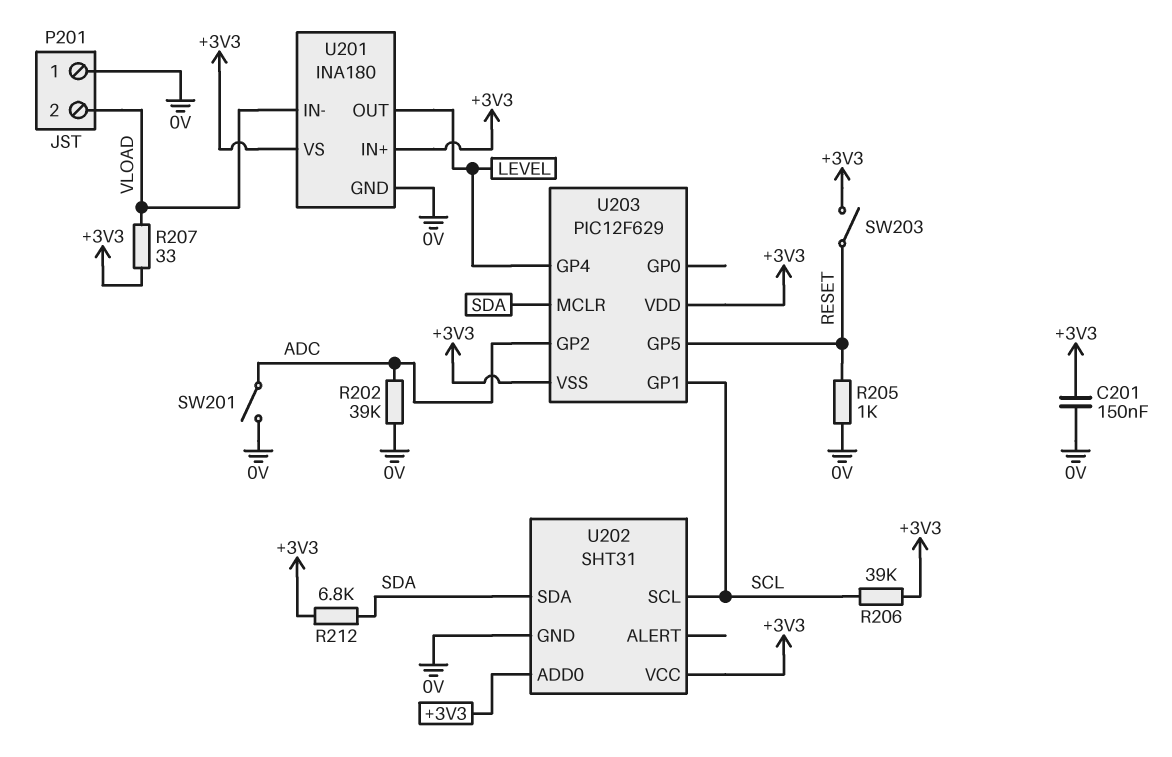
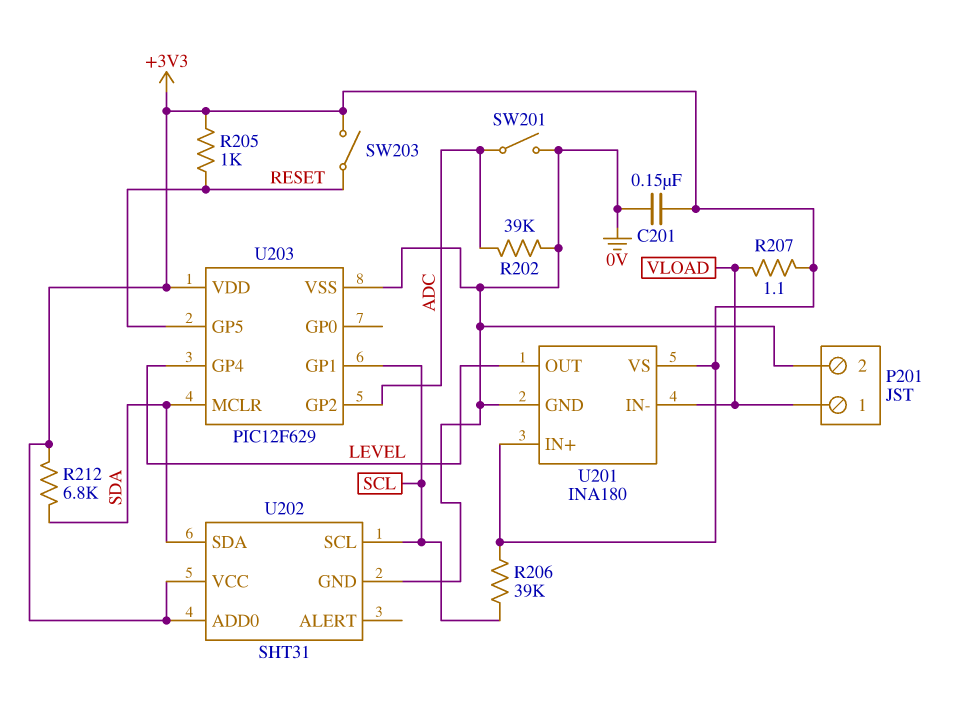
P201 pin 1: 0V -> VLOAD
P201 pin 2: VLOAD -> 0V
R205: 1k (0V, RESET) -> 1k (+3V3, RESET)
R207: 33 (+3V3, VLOAD) -> 1.1 (+3V3, VLOAD)
U203 pin VSS: +3V3 -> 0V

